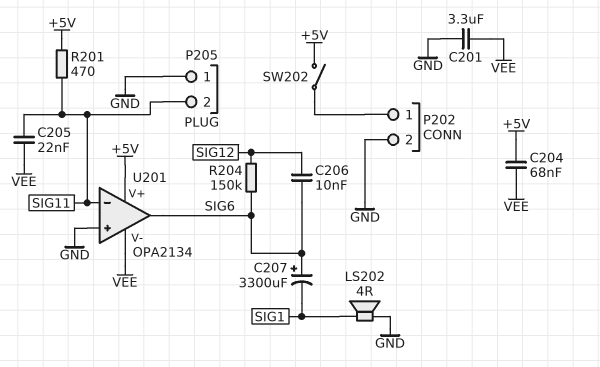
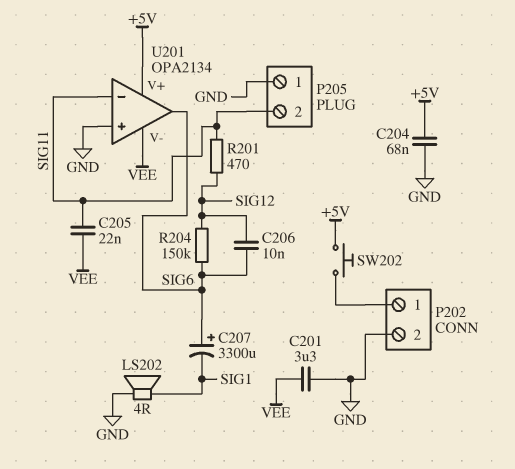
C204: 68nF (+5V, VEE) -> 68nF (+5V, GND)
R201: 470 (+5V, SIG11) -> 470 (SIG11, SIG12)
SW202: switch (+5V, P202/1) -> button (+5V, P202/1)

